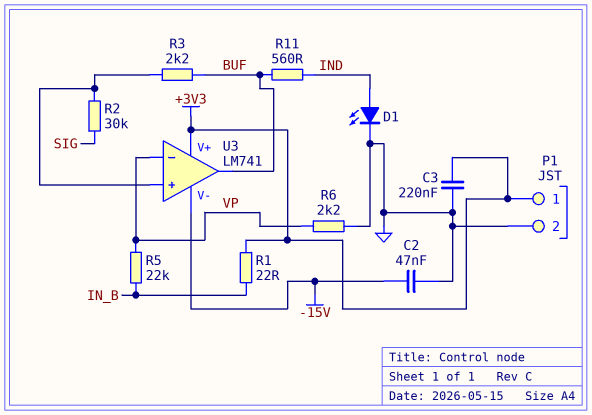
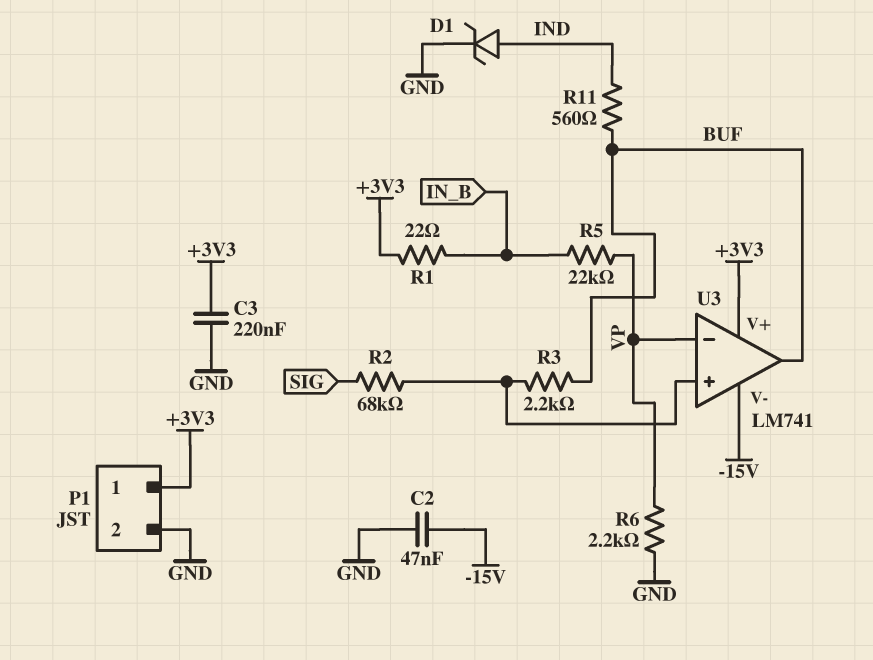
D1: LED (A IND, K GND) -> zener (A IND, K GND)
R2: 30k (SIG, U3/in+) -> 68k (SIG, U3/in+)

